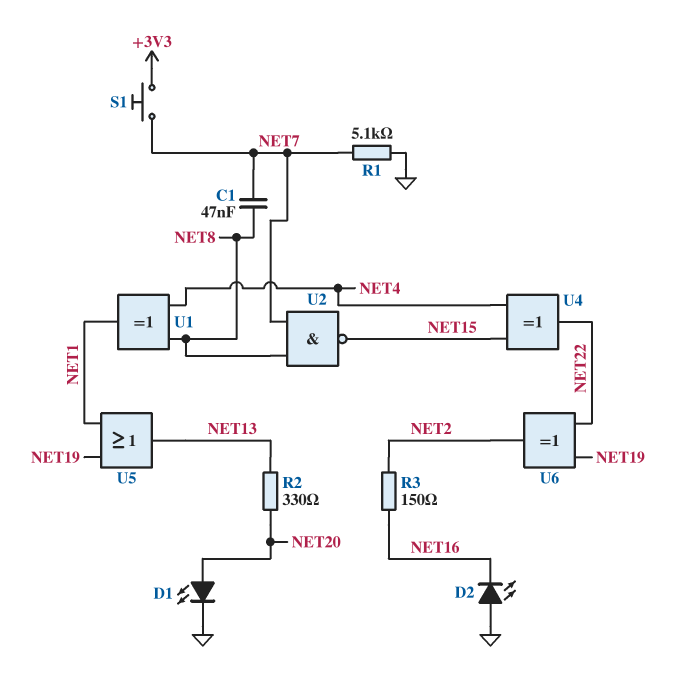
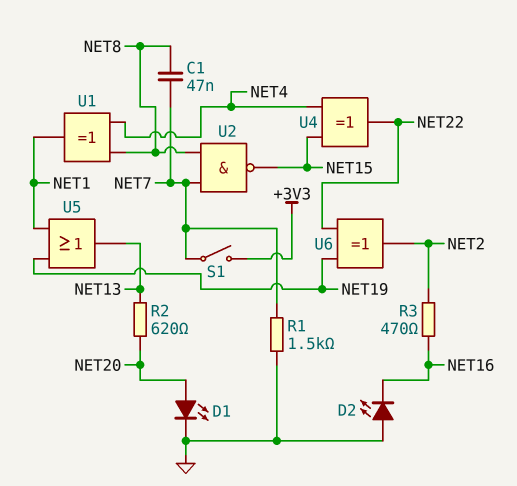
R1: 5.1k (GND, NET7) -> 1.5k (GND, NET7)
R2: 330 (NET13, NET20) -> 620 (NET13, NET20)
R3: 150 (NET2, NET16) -> 470 (NET2, NET16)
S1: button (+3V3, NET7) -> switch (+3V3, NET7)

